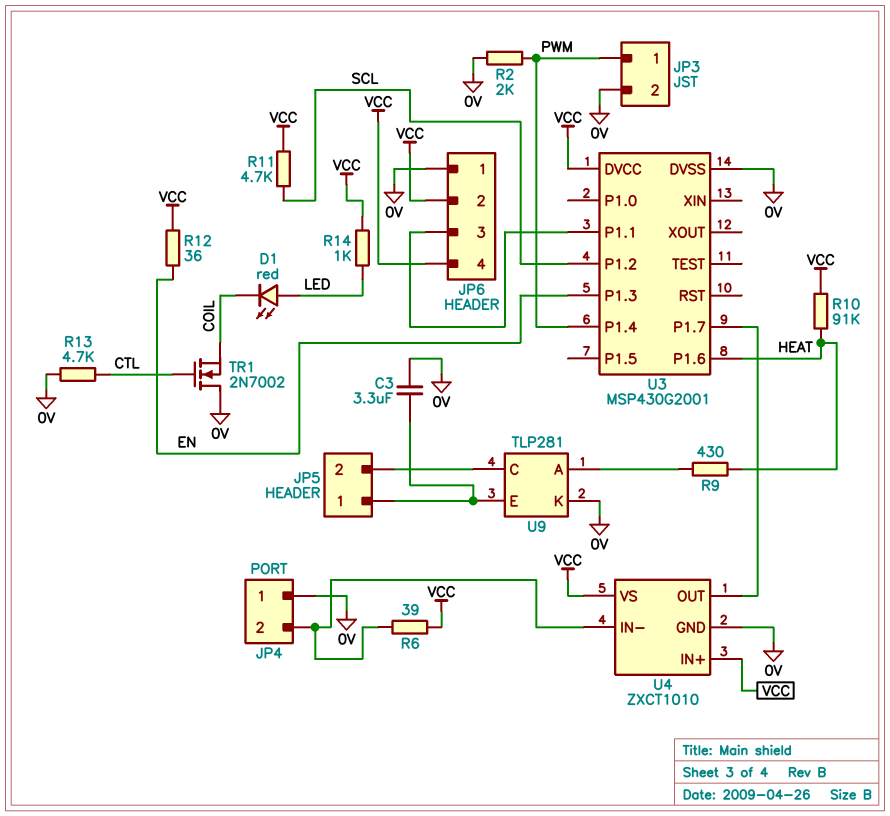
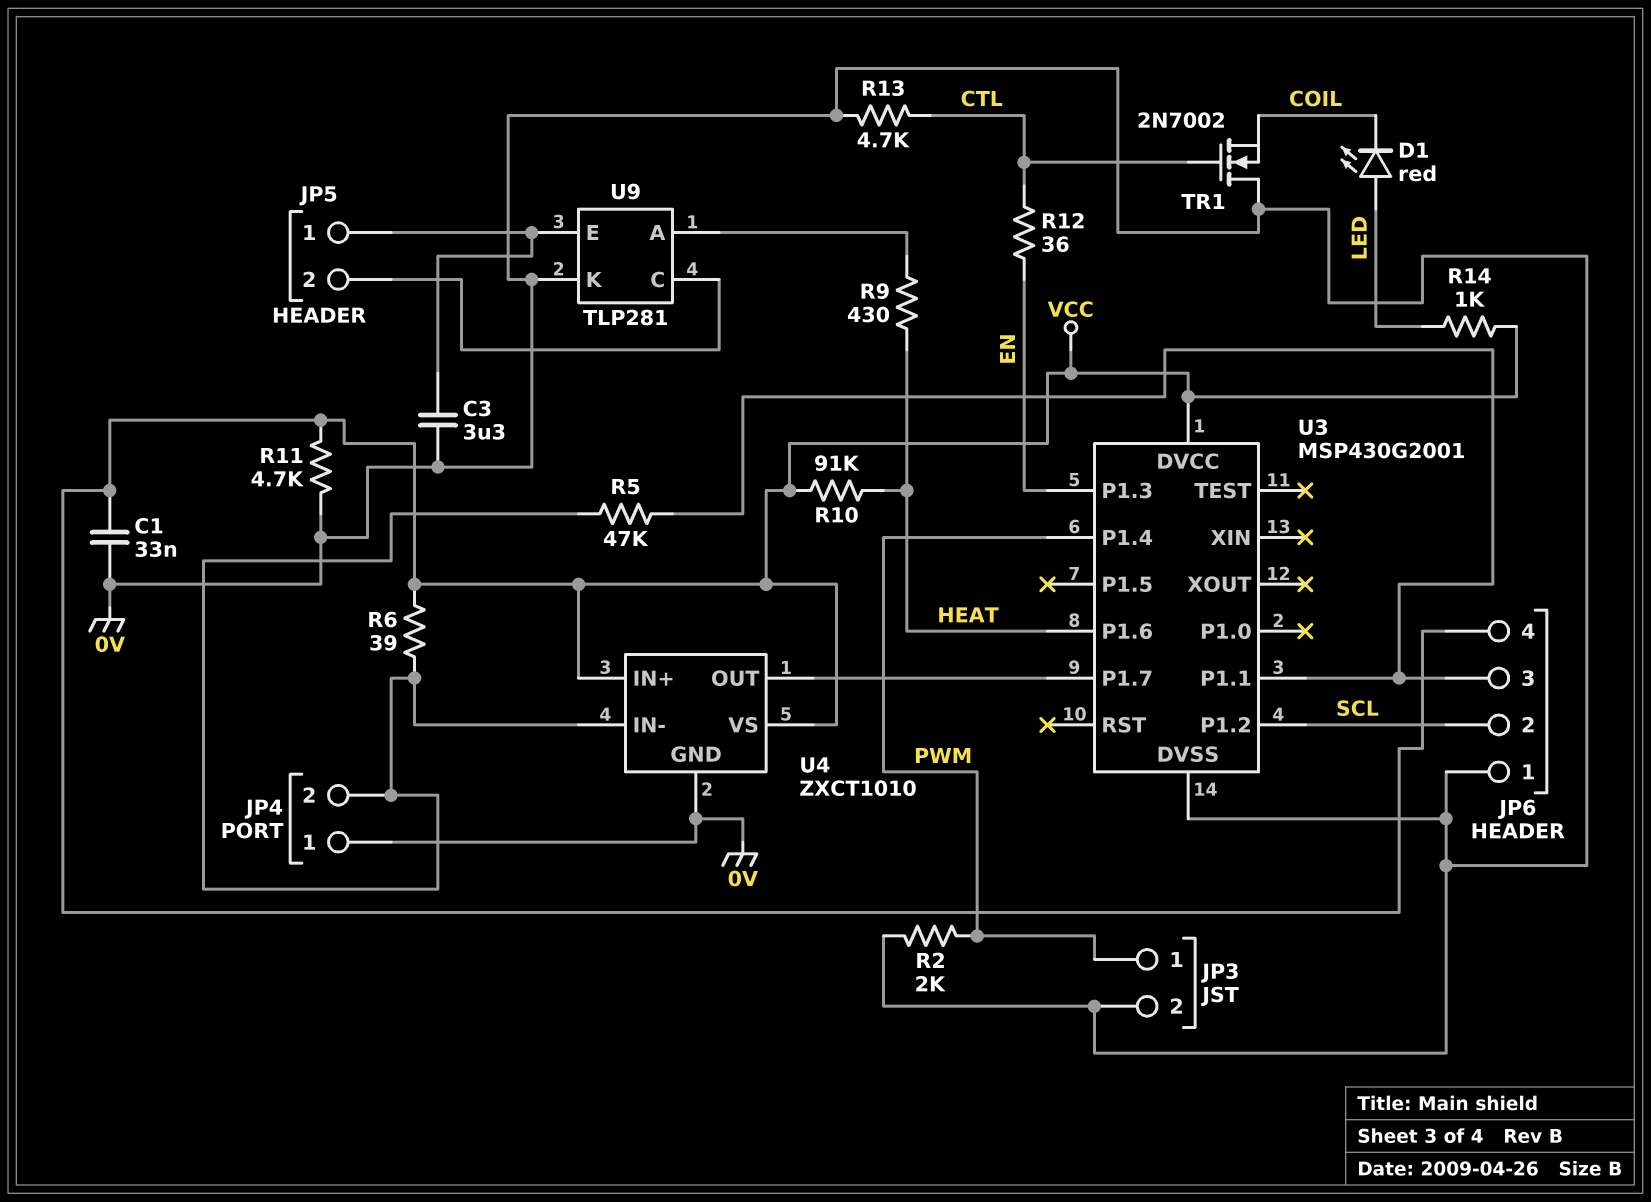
C1: none -> 33nF (0V, VCC)
JP6 pin 2: VCC -> SCL
R5: none -> 47k (JP4/2, JP6/3)
R11: 4.7k (SCL, VCC) -> 4.7k (0V, VCC)
R12: 36 (EN, VCC) -> 36 (CTL, EN)

